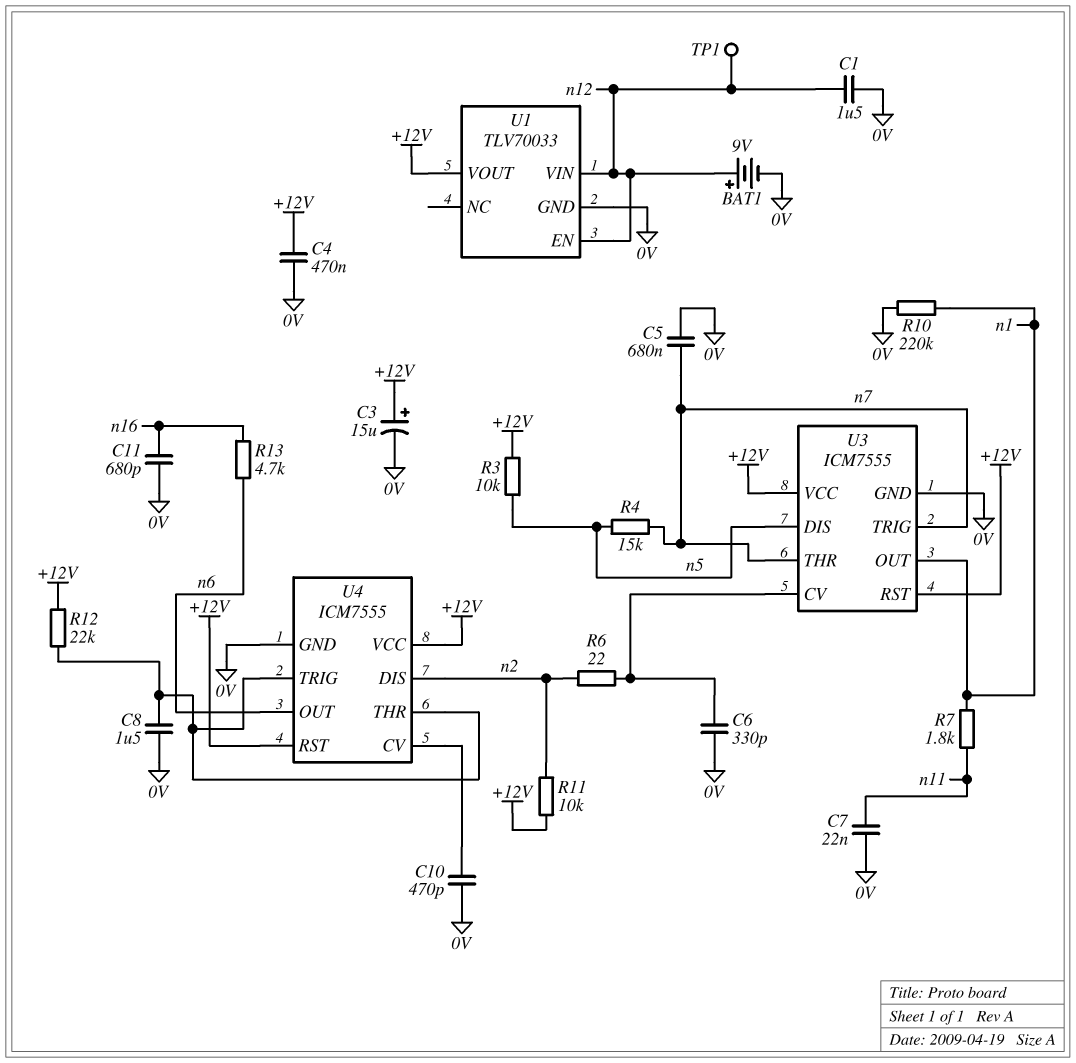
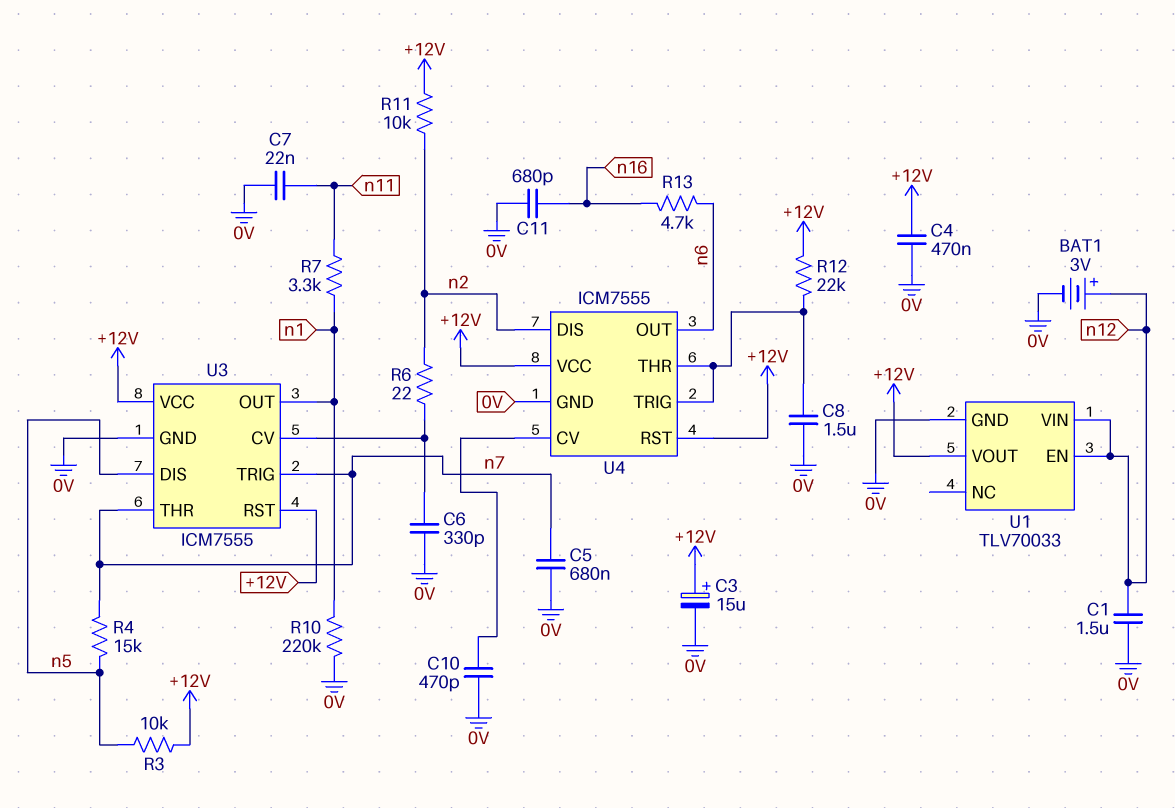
BAT1: 9V (plus n12, minus 0V) -> 3V (plus n12, minus 0V)
R7: 1.8k (n1, n11) -> 3.3k (n1, n11)
TP1: test point (n12) -> none

